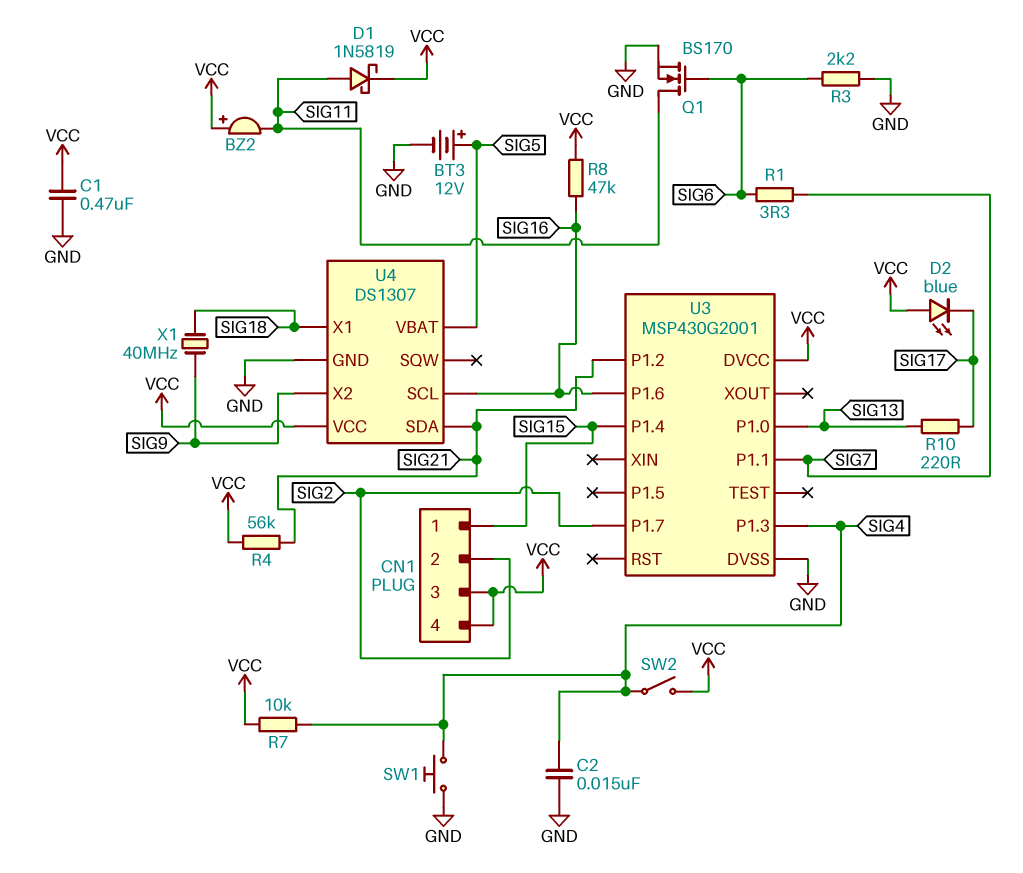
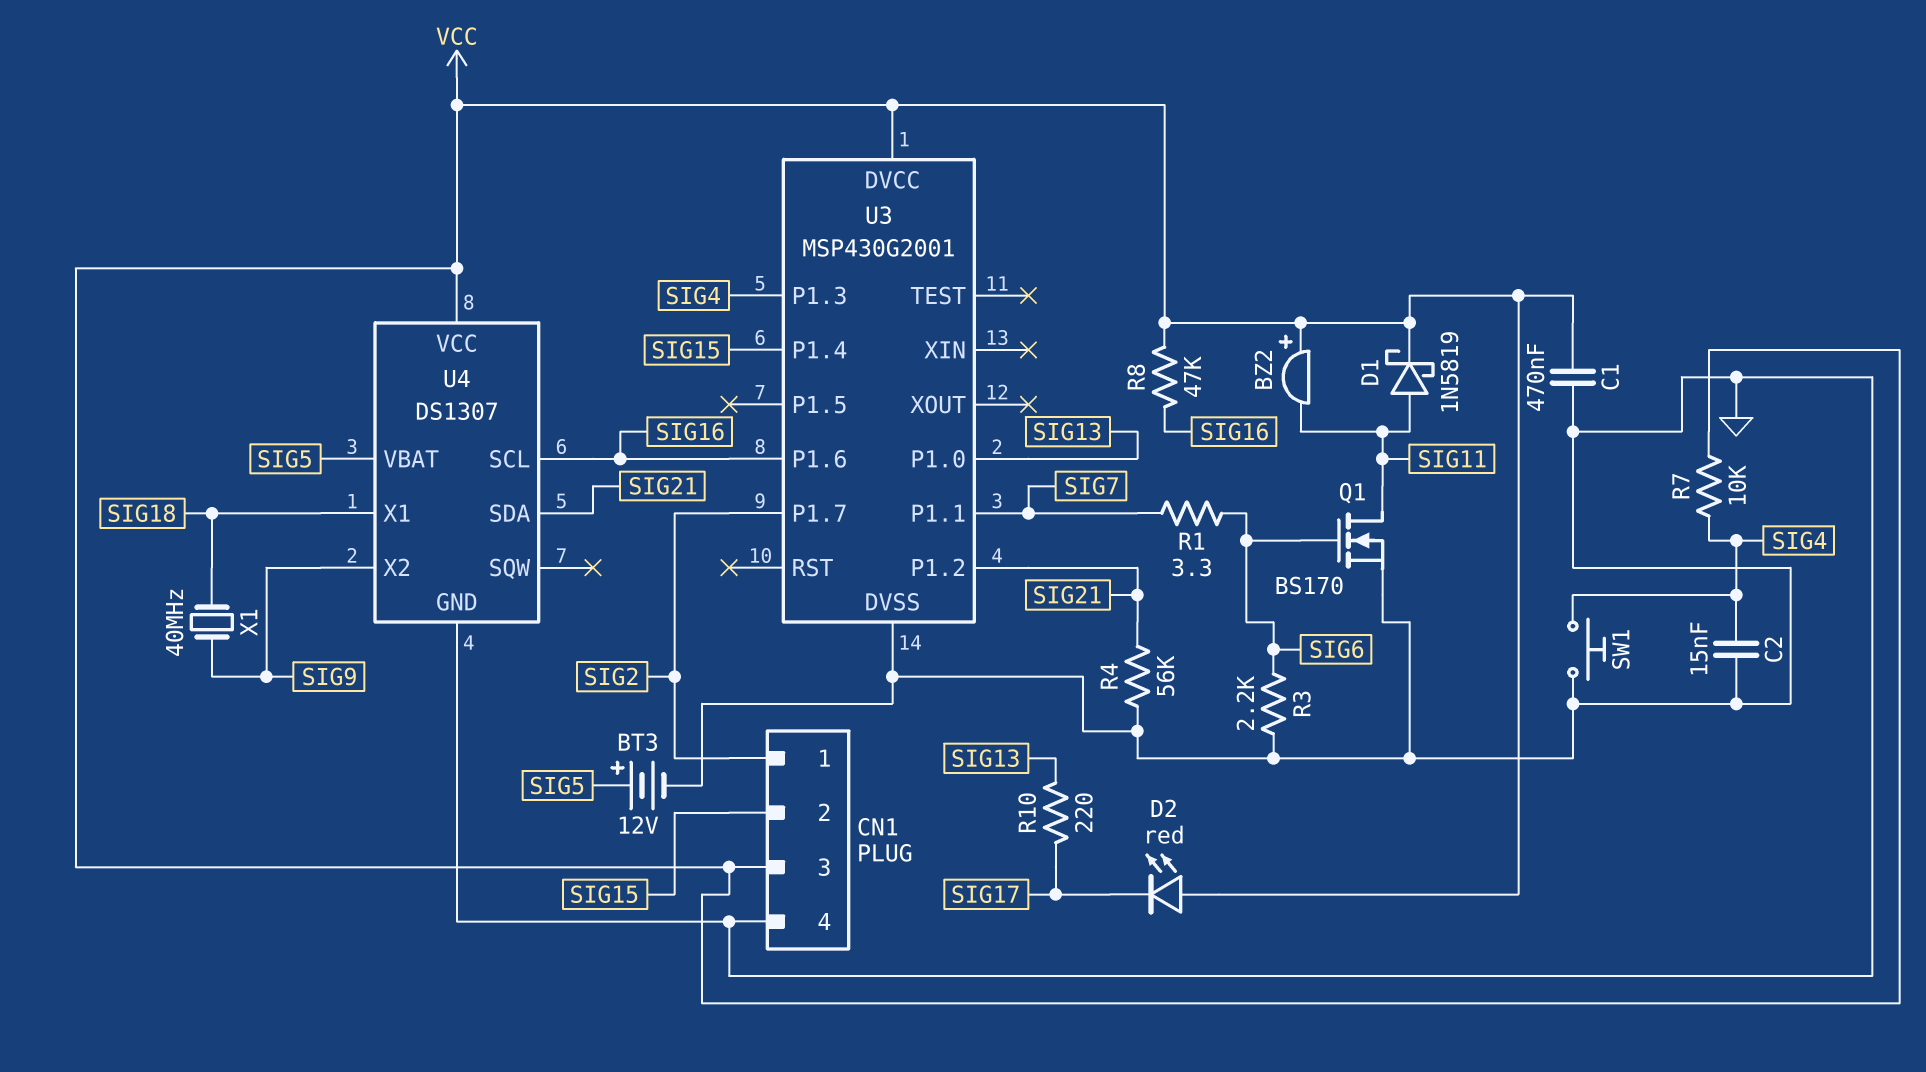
CN1 pin 1: SIG15 -> SIG2
CN1 pin 2: SIG2 -> SIG15
CN1 pin 4: VCC -> GND
D2: LED blue (A VCC, K SIG17) -> LED red (A VCC, K SIG17)
R4: 56k (SIG21, VCC) -> 56k (GND, SIG21)
SW2: switch (SIG4, VCC) -> none

